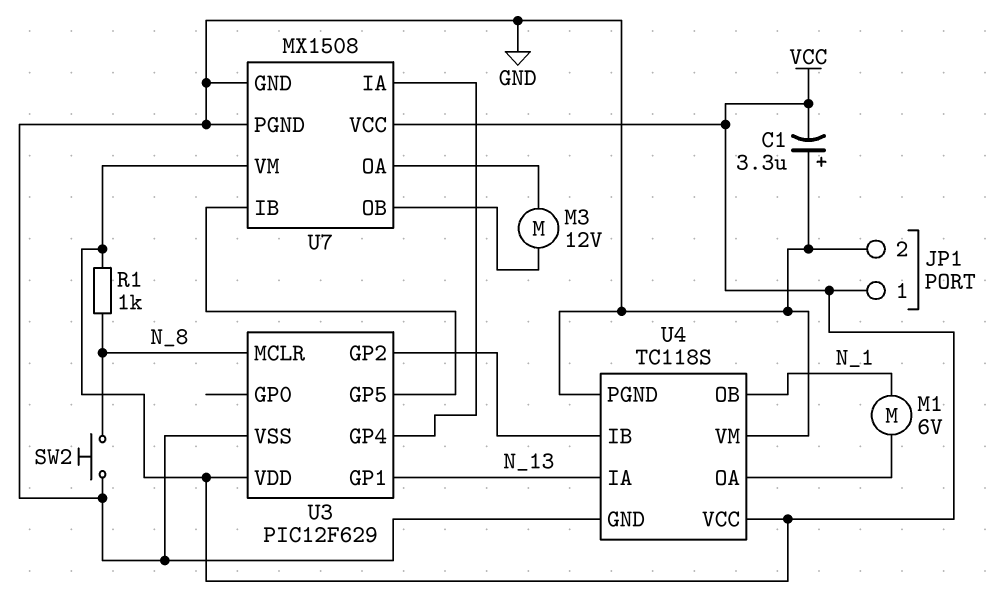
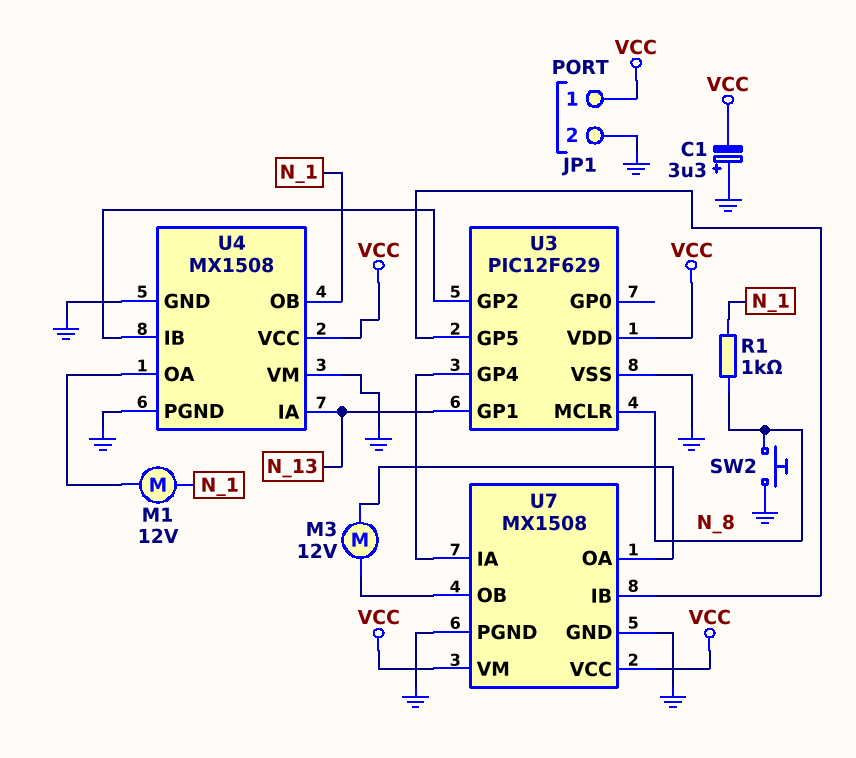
M1: motor 6V (N_1, U4/OA) -> motor 12V (N_1, U4/OA)
R1: 1k (N_8, VCC) -> 1k (N_1, N_8)
U4: TC118S -> MX1508

